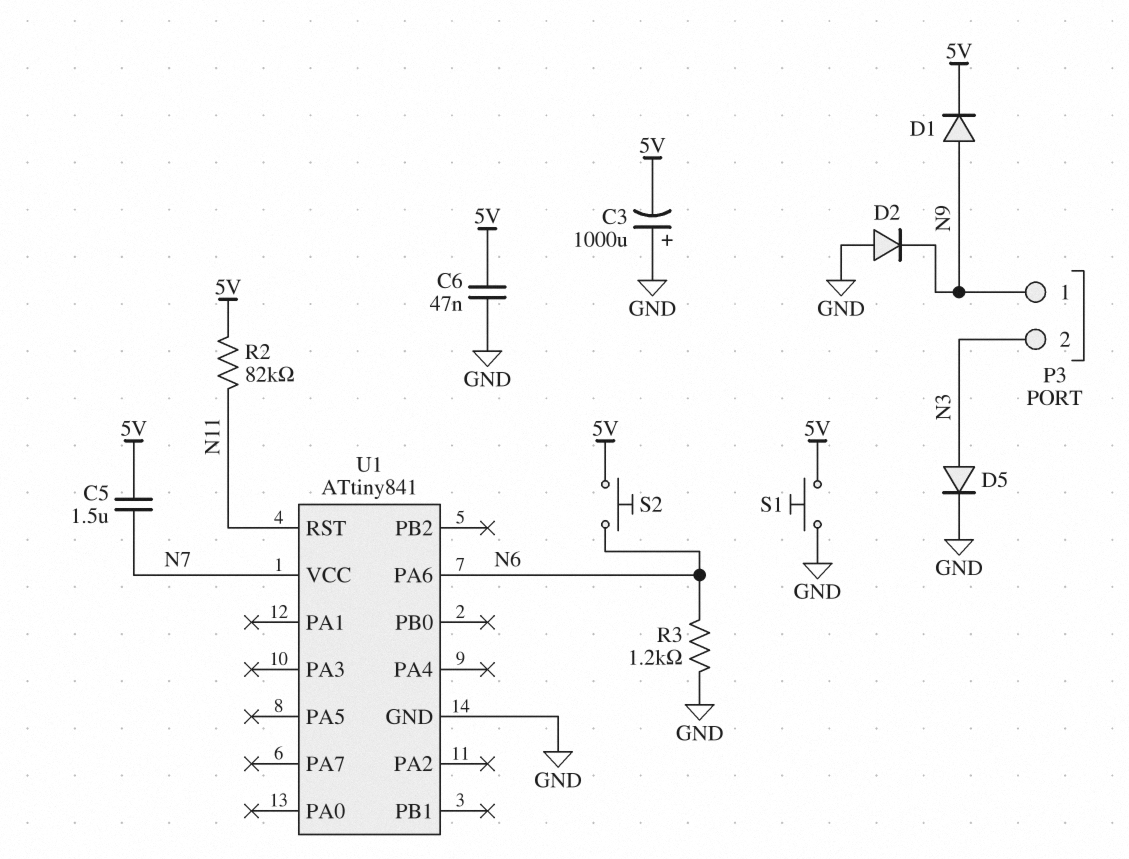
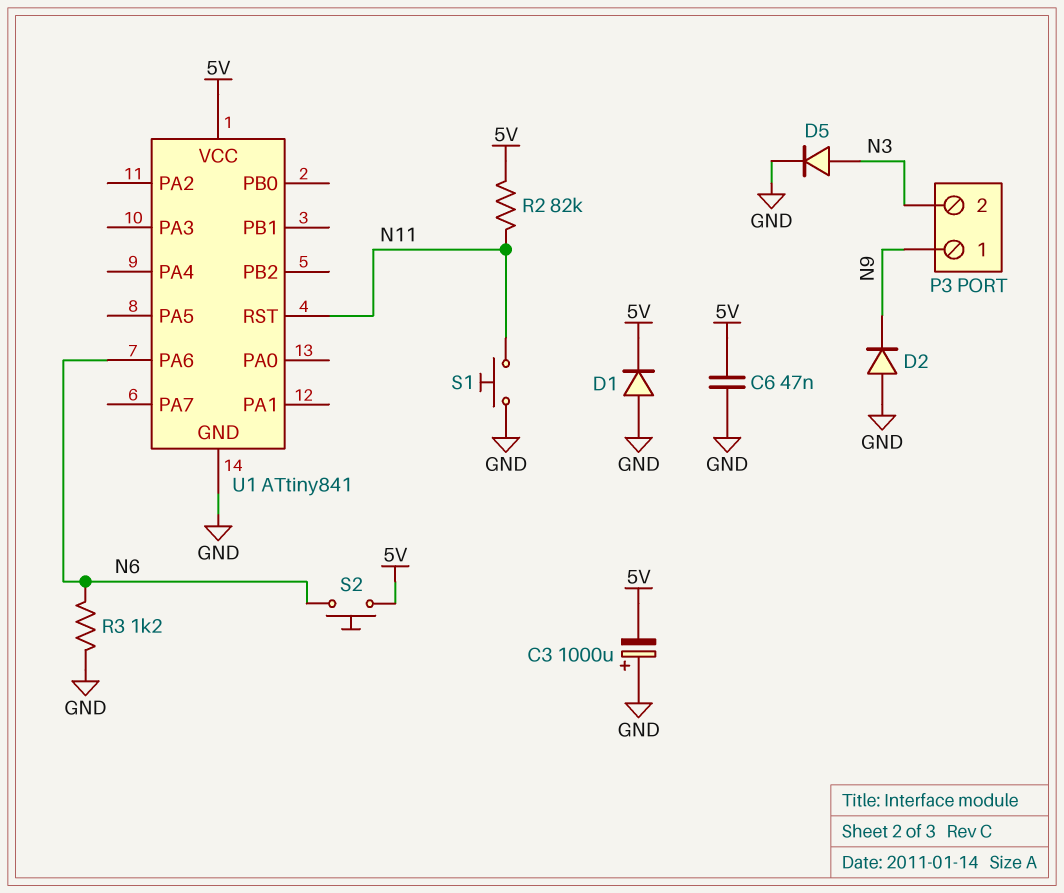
C5: 1.5uF (5V, N7) -> none
D1: diode (A N9, K 5V) -> diode (A GND, K 5V)
S1: button (5V, GND) -> button (GND, N11)
U1 pin VCC: N7 -> 5V

